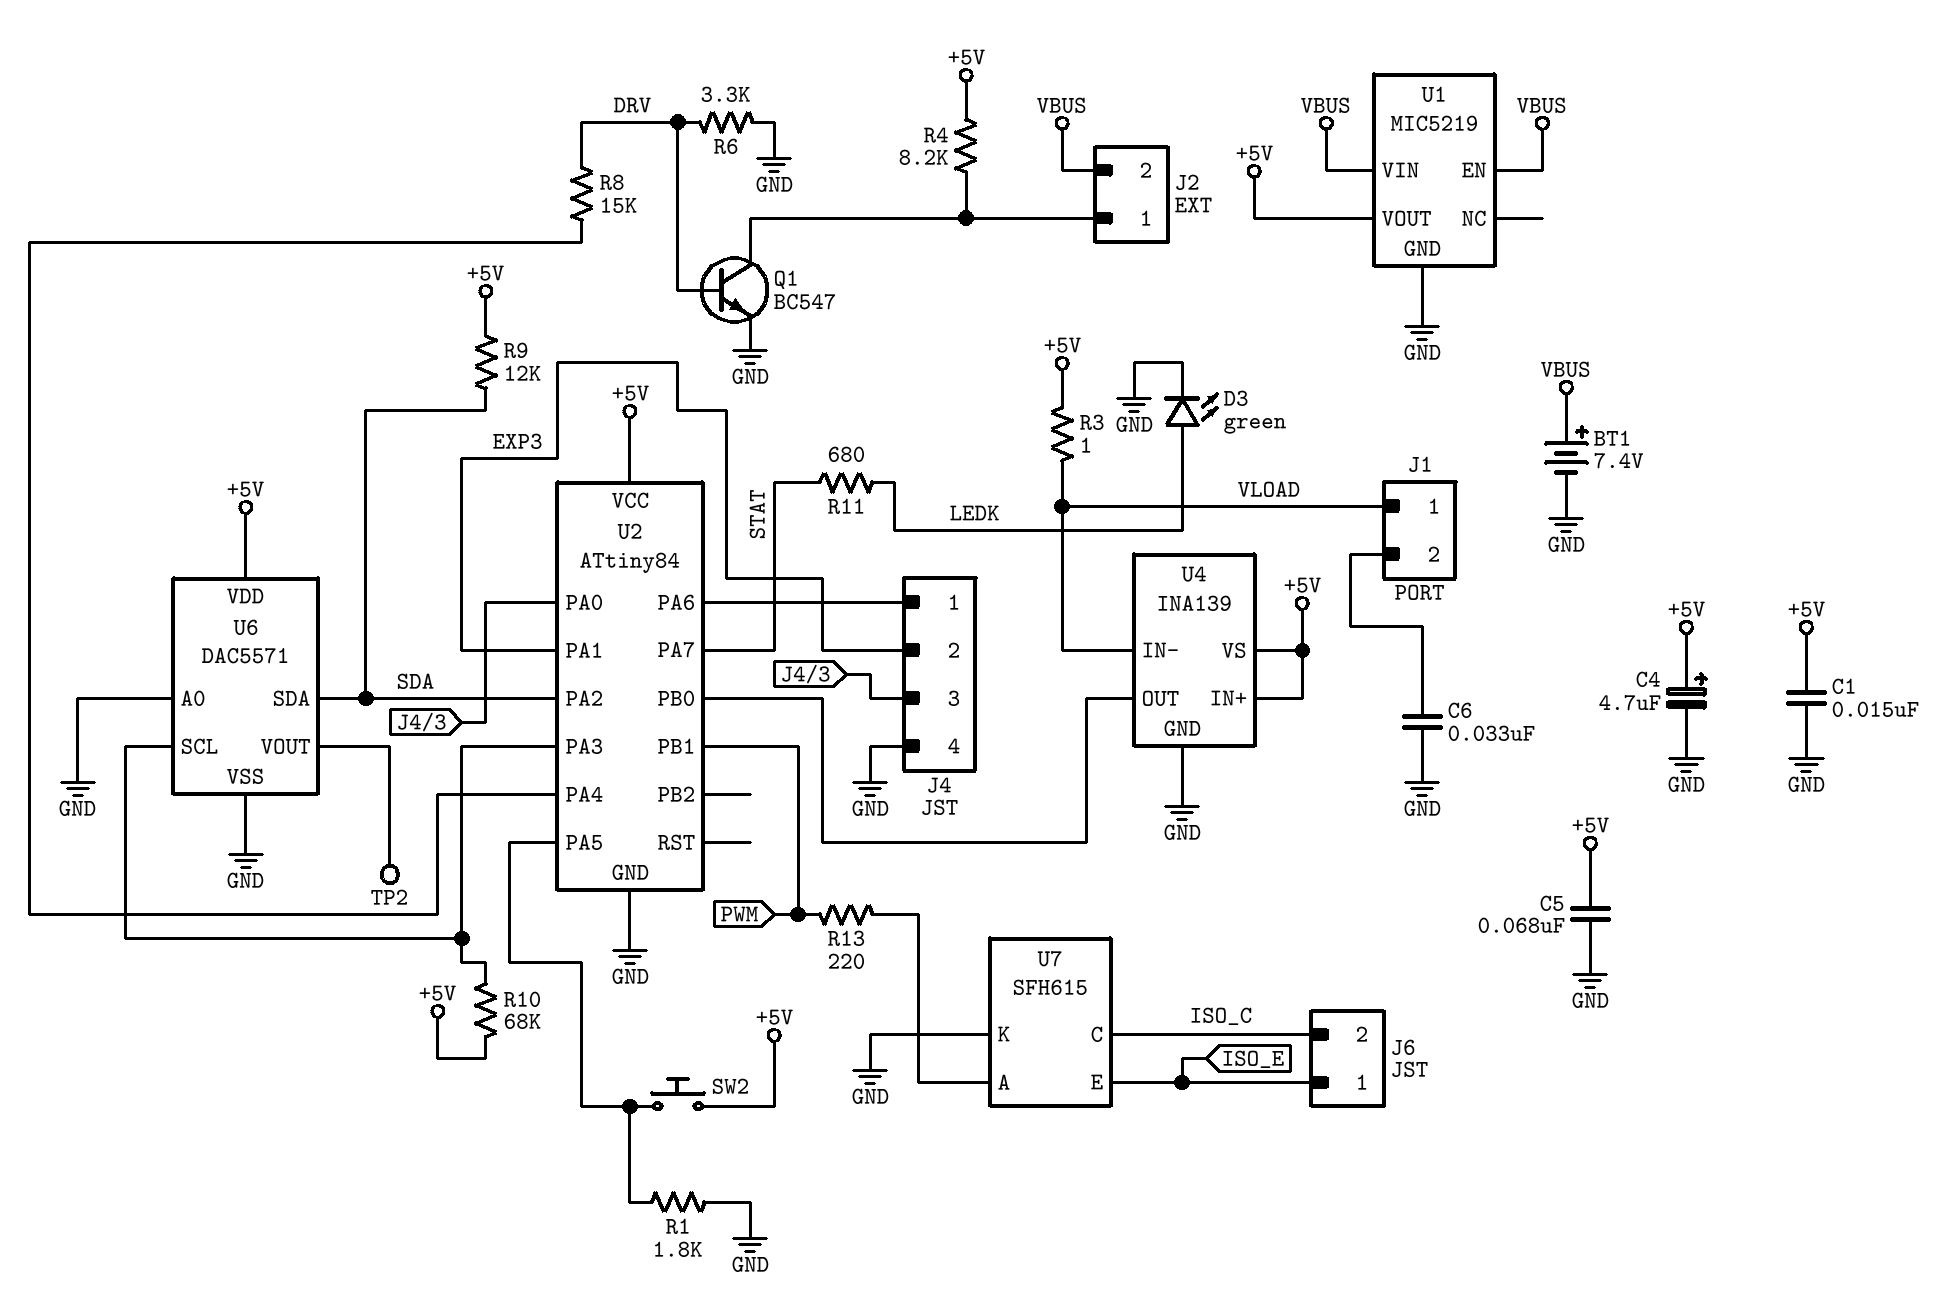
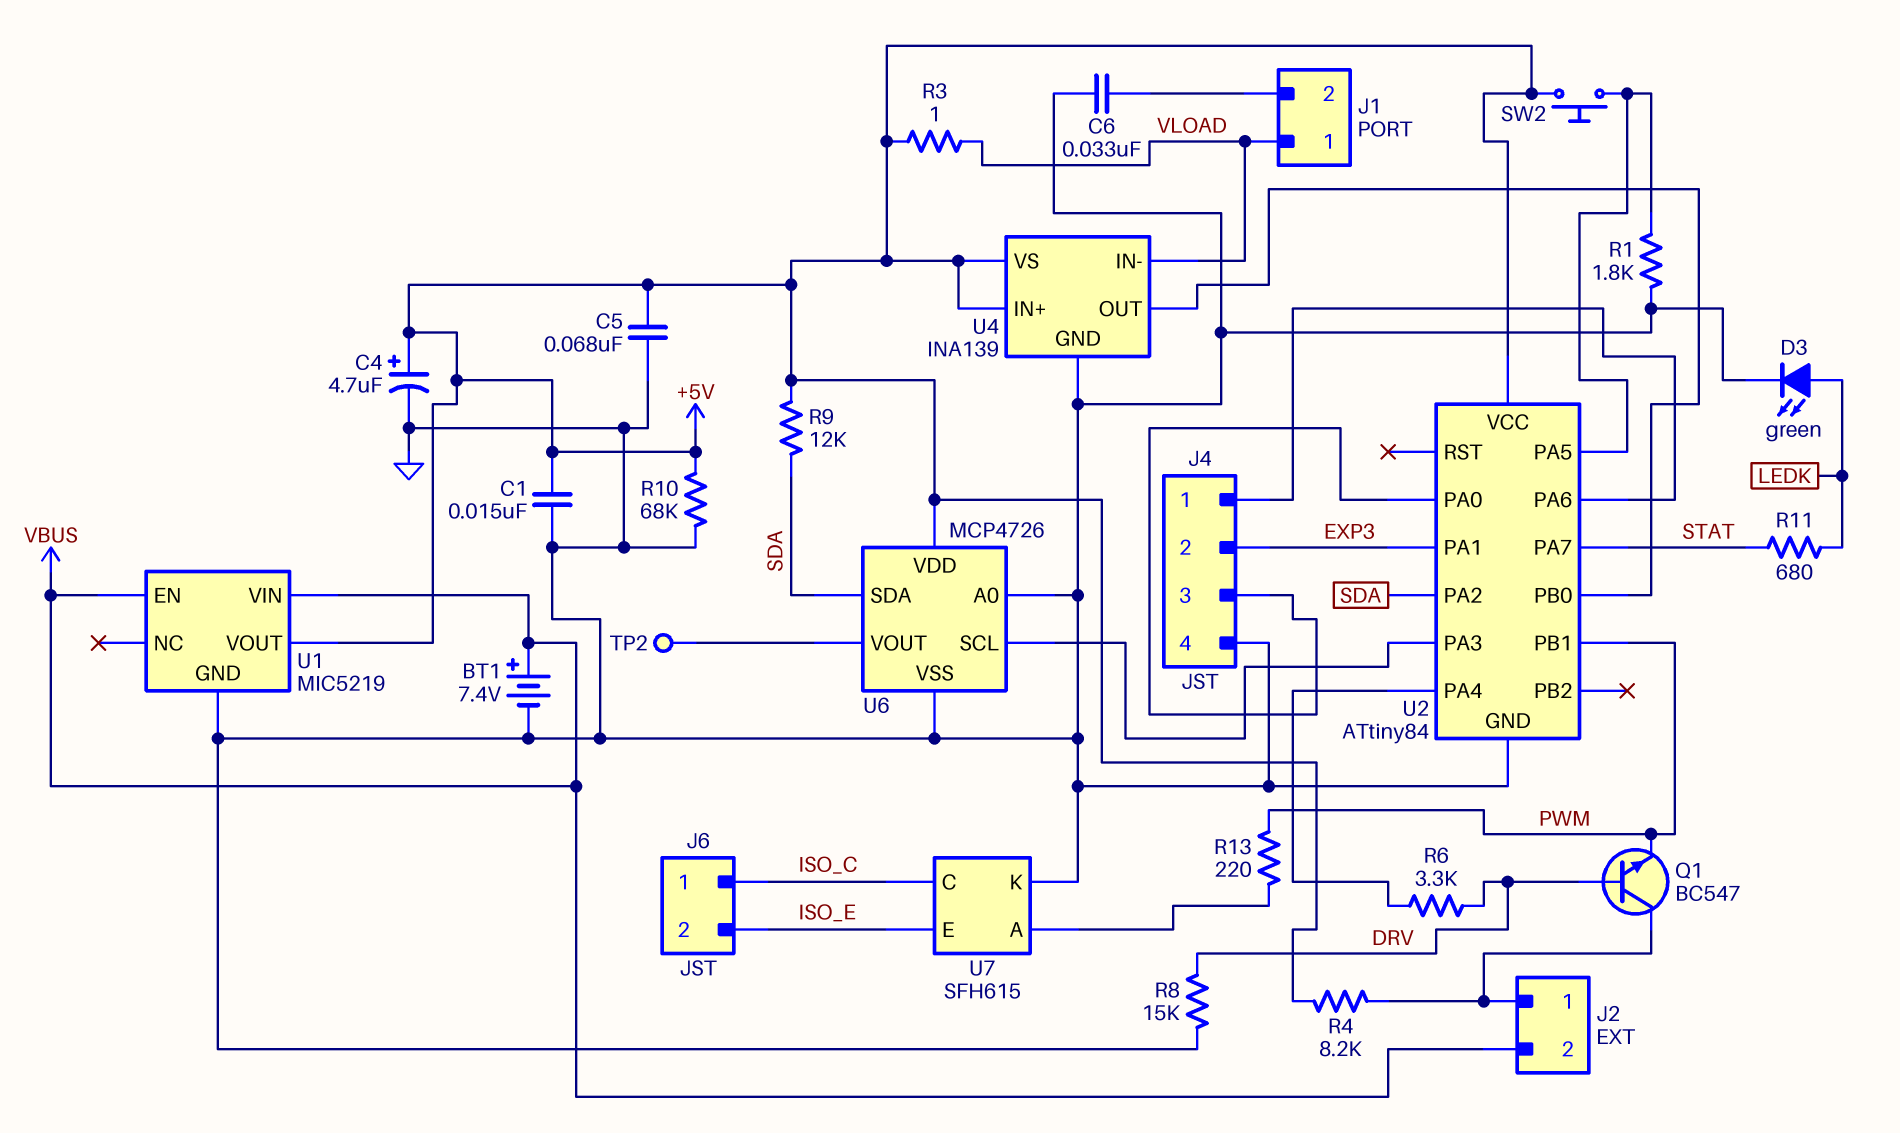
J6 pin 1: ISO_E -> ISO_C
J6 pin 2: ISO_C -> ISO_E
Q1: NPN BC547 (B DRV, C J2/1, E GND) -> NPN BC547 (B DRV, C J2/1, E PWM)
R6: 3.3k (DRV, GND) -> 3.3k (DRV, U2/PA4)
R8: 15k (DRV, U2/PA4) -> 15k (DRV, GND)
R10: 68k (+5V, U2/PA3) -> 68k (+5V, GND)
U6: DAC5571 -> MCP4726

